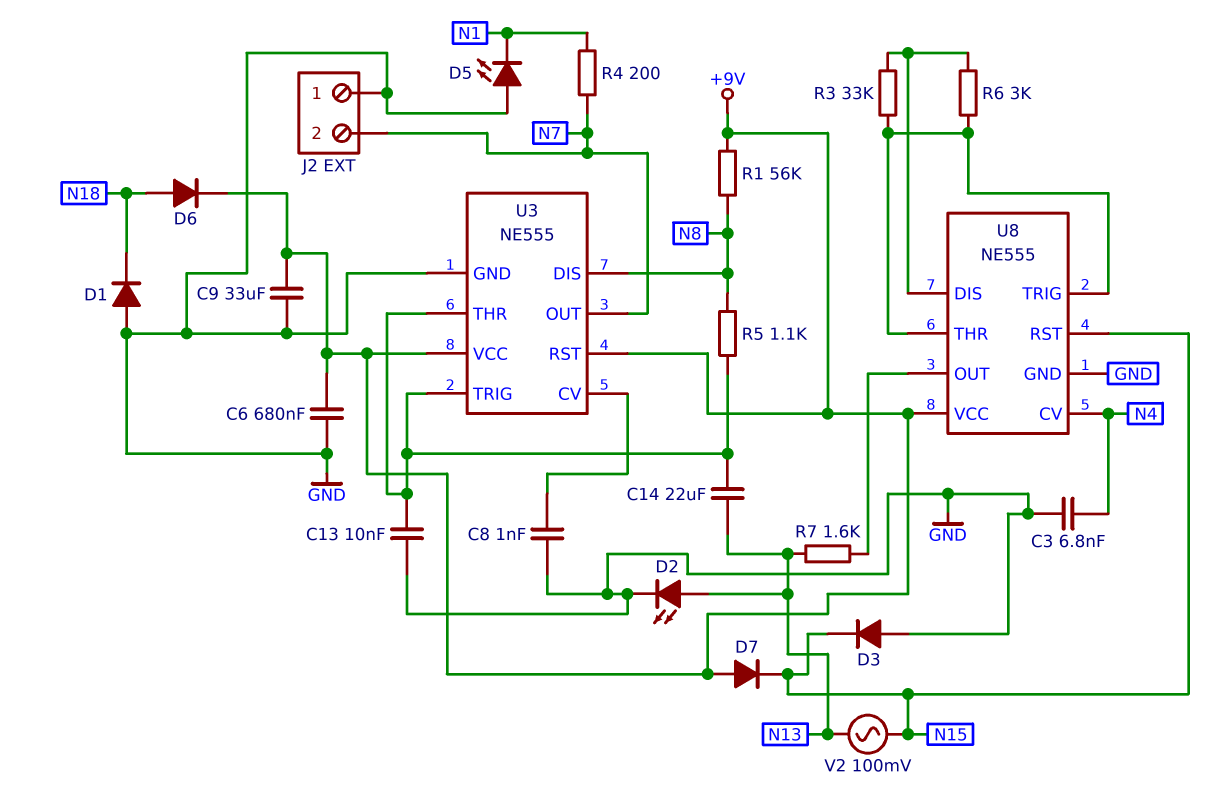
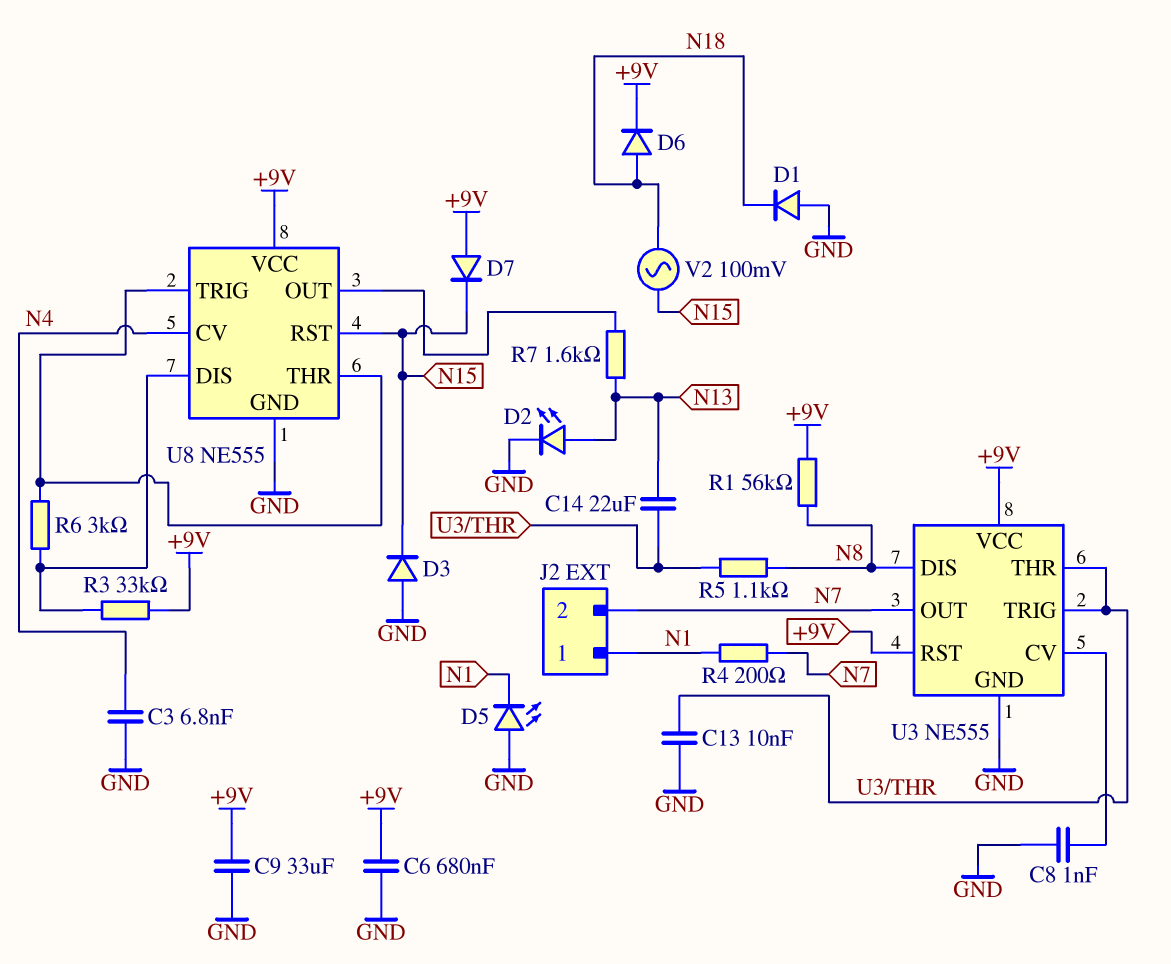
J2 pin 1: GND -> N1
R3: 33k (U8/DIS, U8/THR) -> 33k (+9V, U8/DIS)
V2: AC 100mV (N13, N15) -> AC 100mV (N15, N18)

